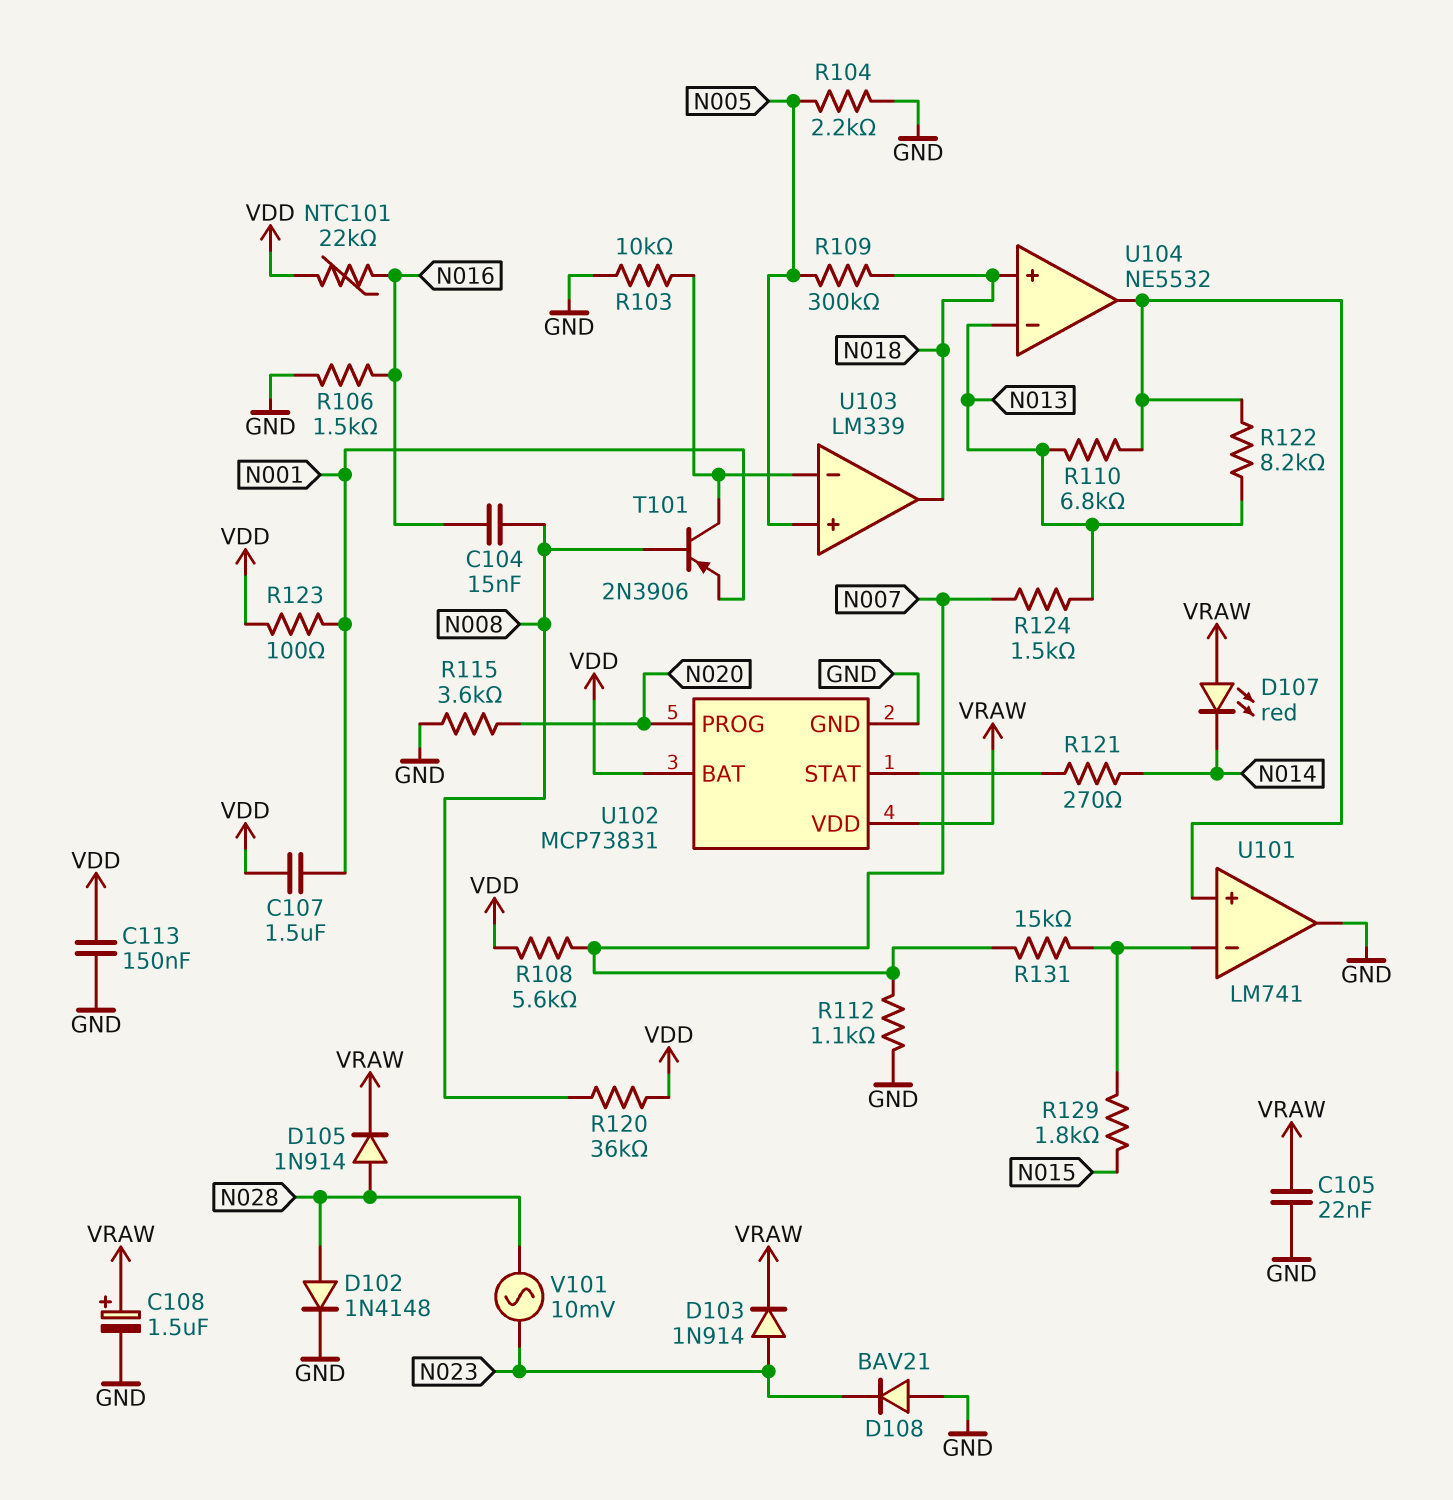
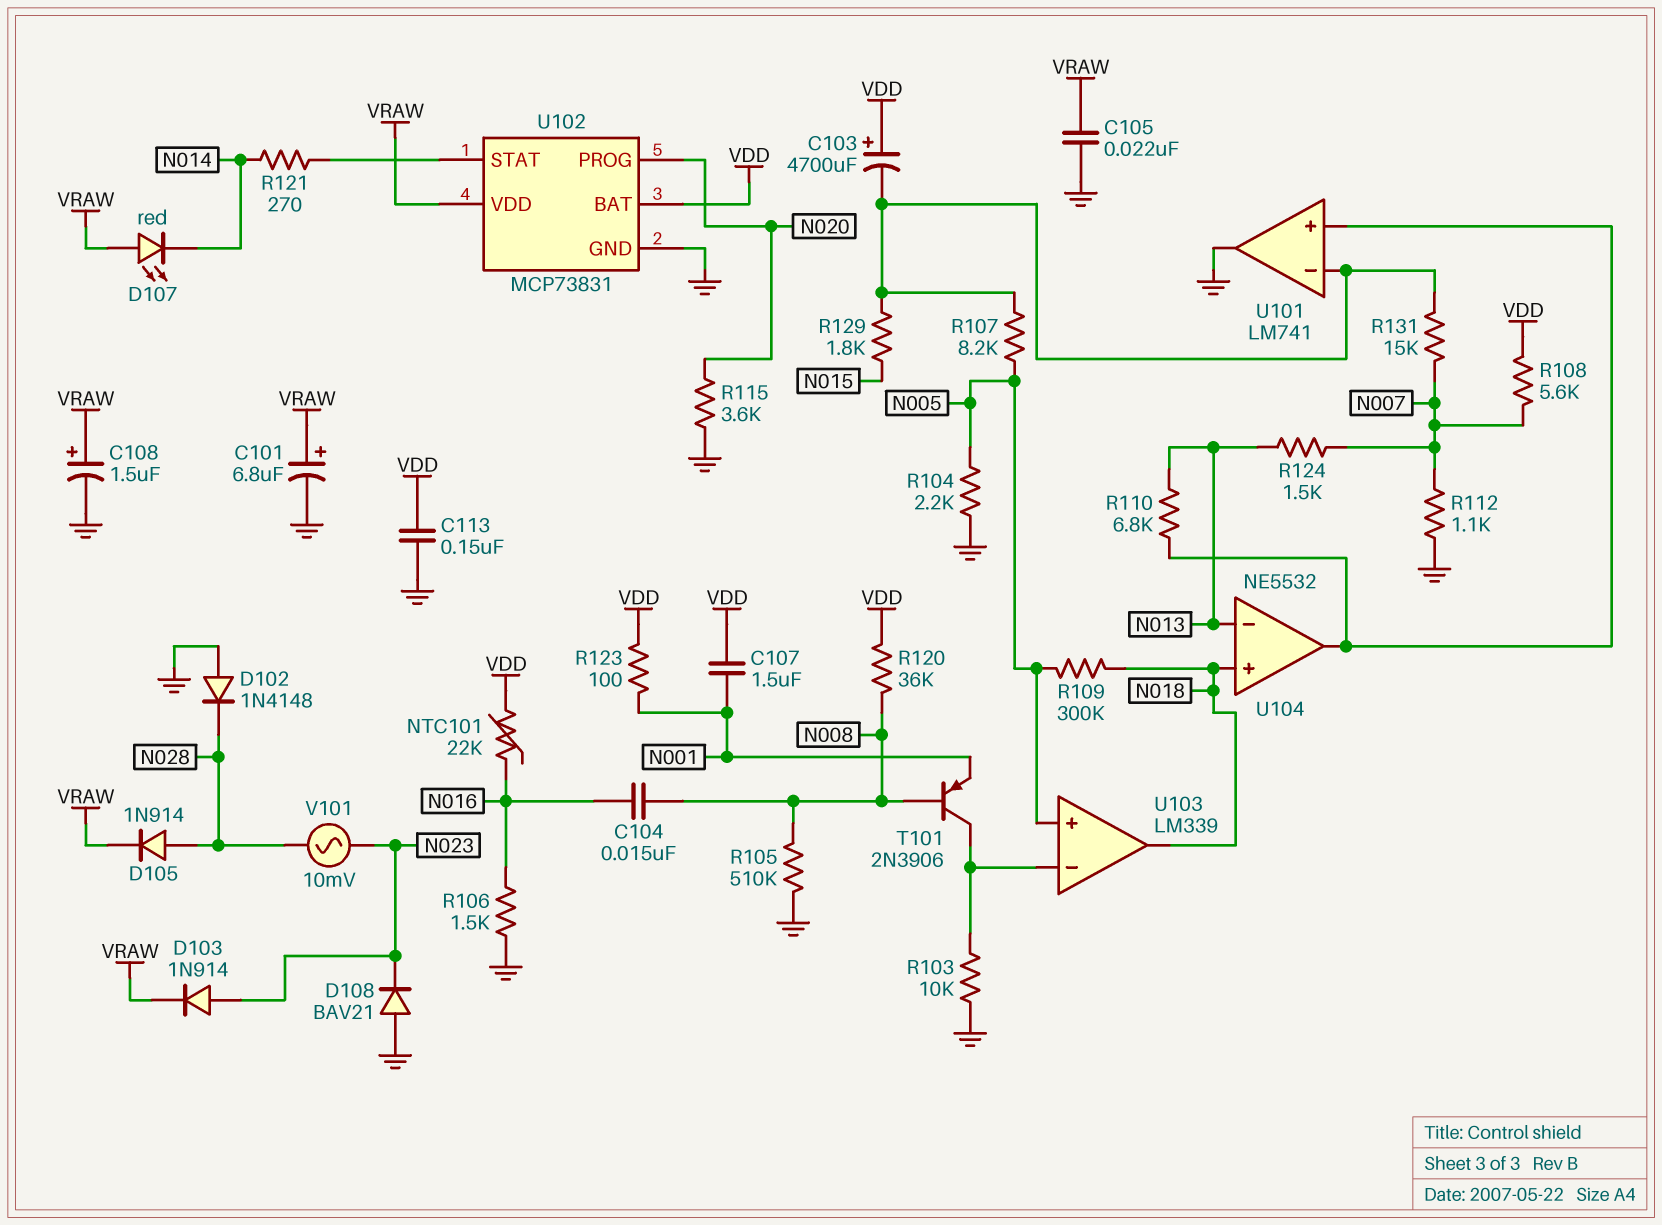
C101: none -> 6.8uF (plus VRAW, minus GND)
C103: none -> 4700uF (plus VDD, minus U101/in-)
D102: diode 1N4148 (A N028, K GND) -> diode 1N4148 (A GND, K N028)
R105: none -> 510k (GND, N008)
R107: none -> 8.2k (N005, U101/in-)
R122: 8.2k (N013, U101/in+) -> none

